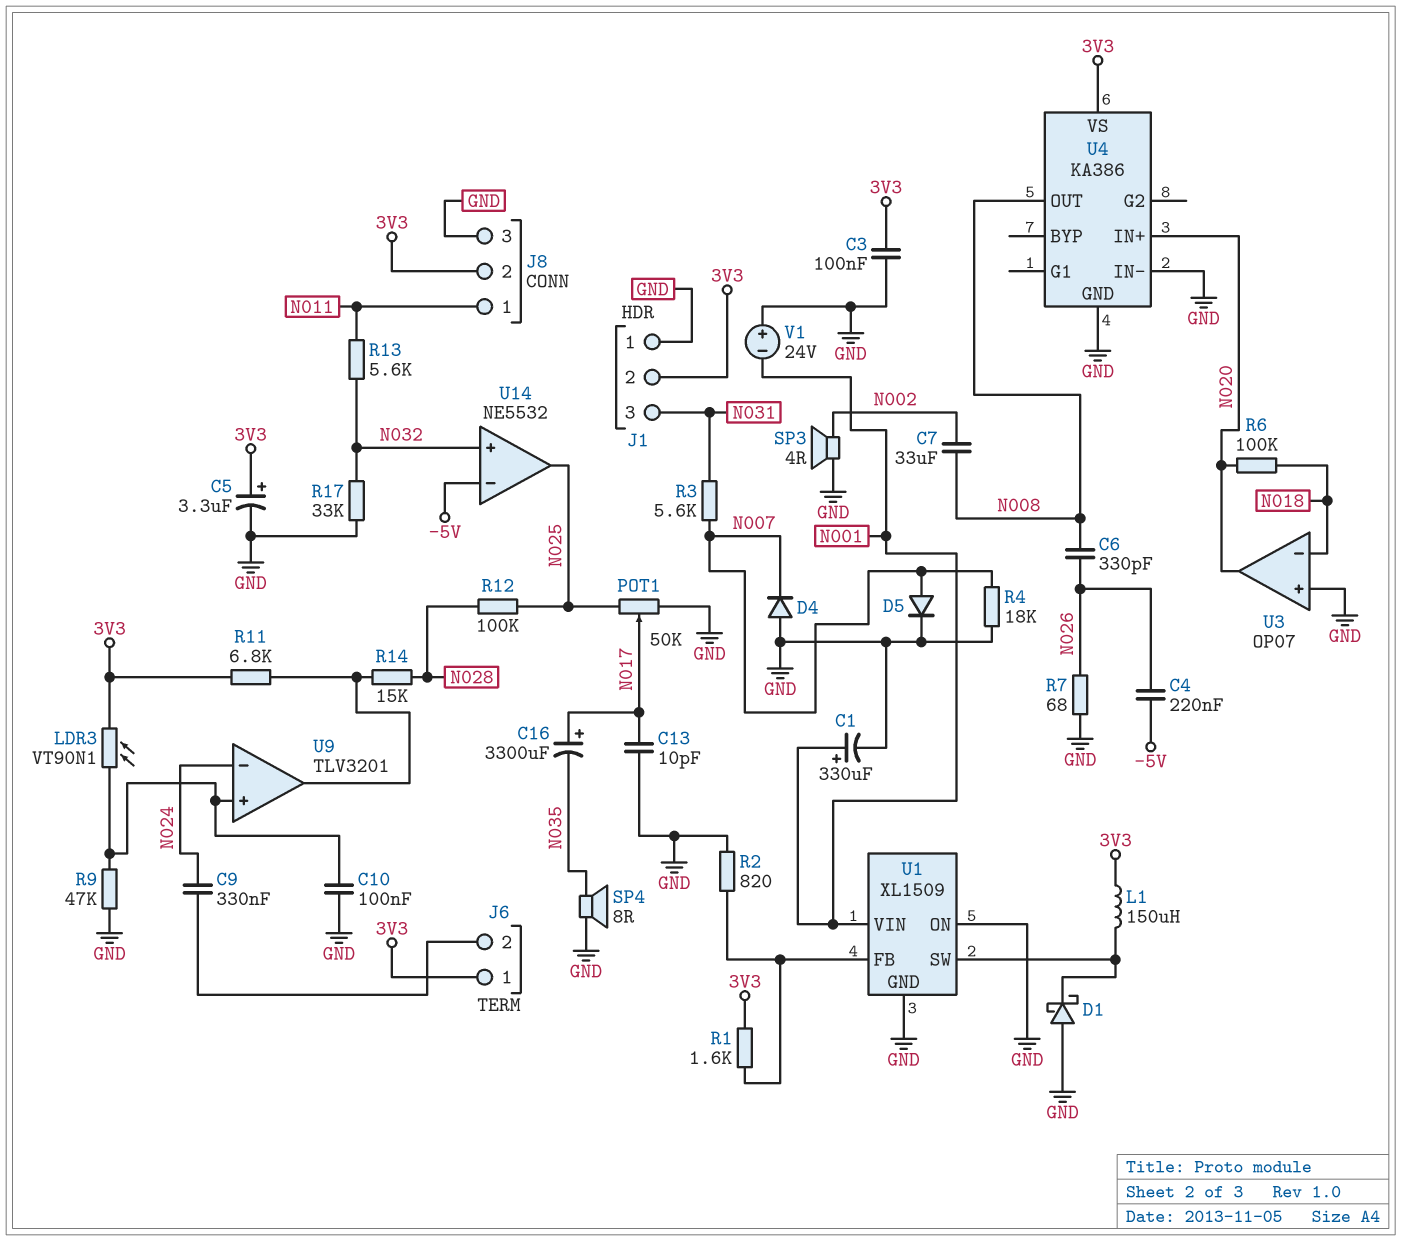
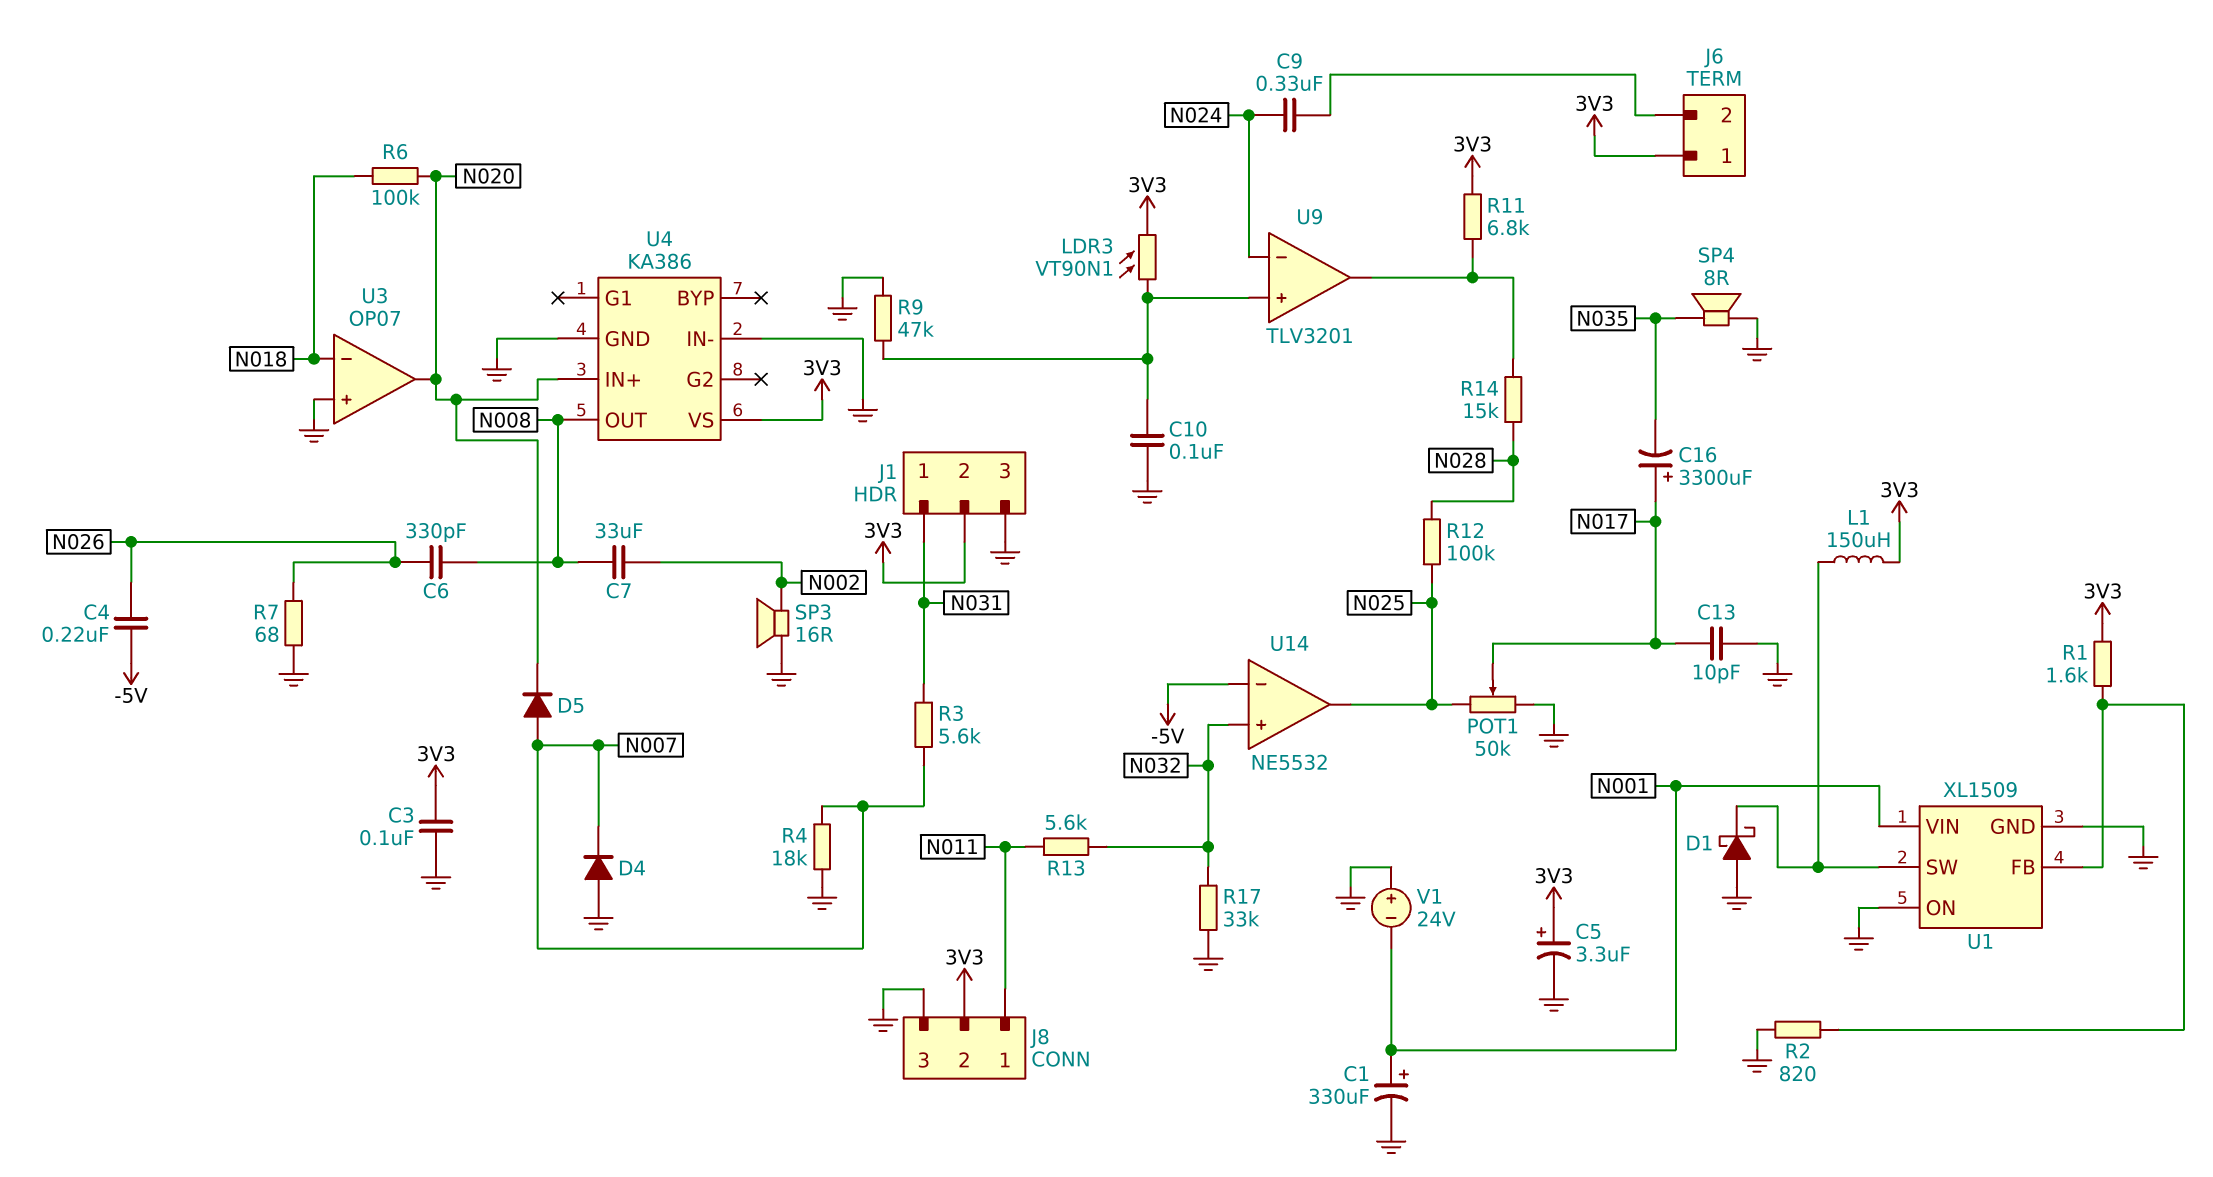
D5: diode (A N007, K GND) -> diode (A N007, K N020)
J1 pin 1: GND -> N031
J1 pin 3: N031 -> GND
SP3: speaker 4R (GND, N002) -> speaker 16R (GND, N002)

